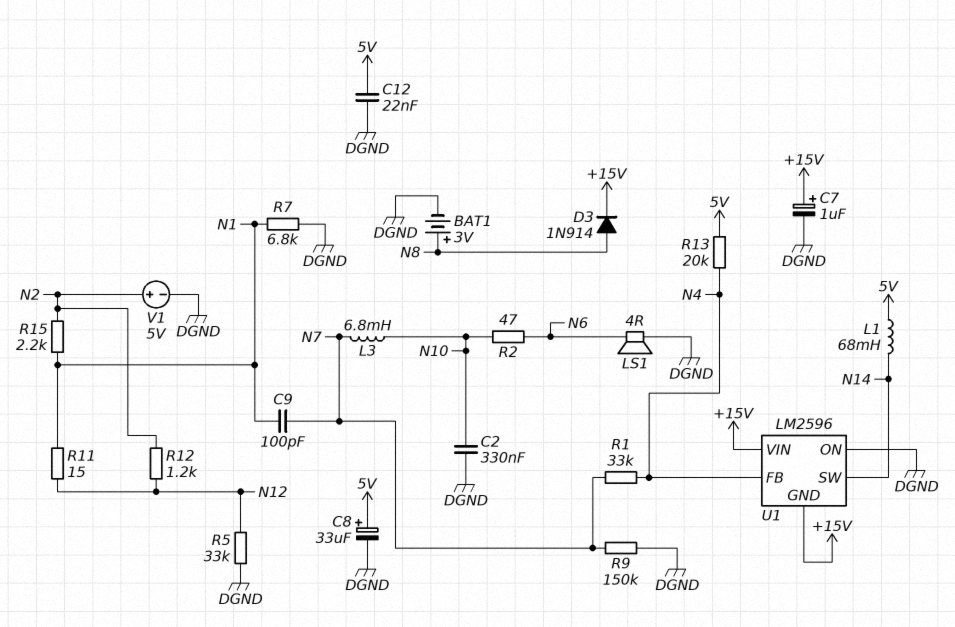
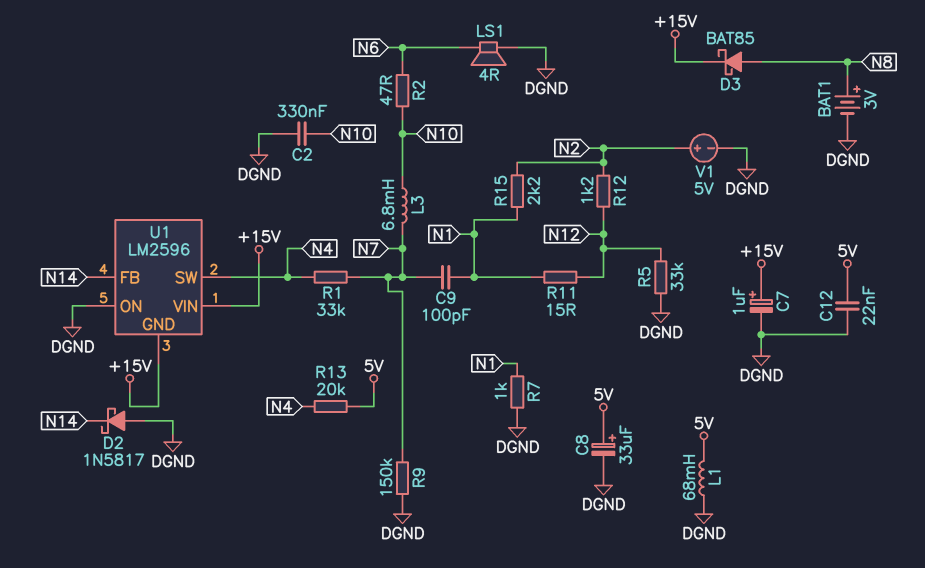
D2: none -> schottky 1N5817 (A DGND, K N14)
D3: diode 1N914 (A N8, K +15V) -> schottky BAT85 (A N8, K +15V)
L1: 68mH (5V, N14) -> 68mH (5V, DGND)
R7: 6.8k (DGND, N1) -> 1k (DGND, N1)
U1 pin FB: N4 -> N14
U1 pin SW: N14 -> N4

